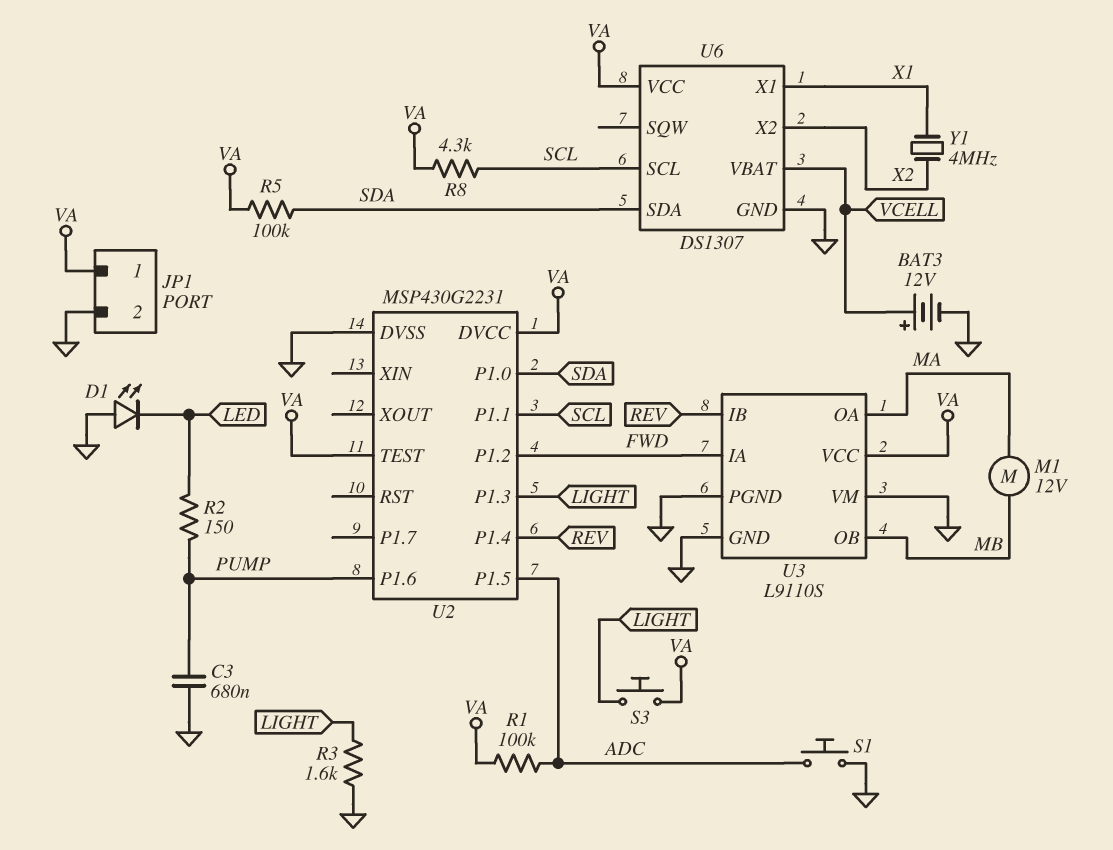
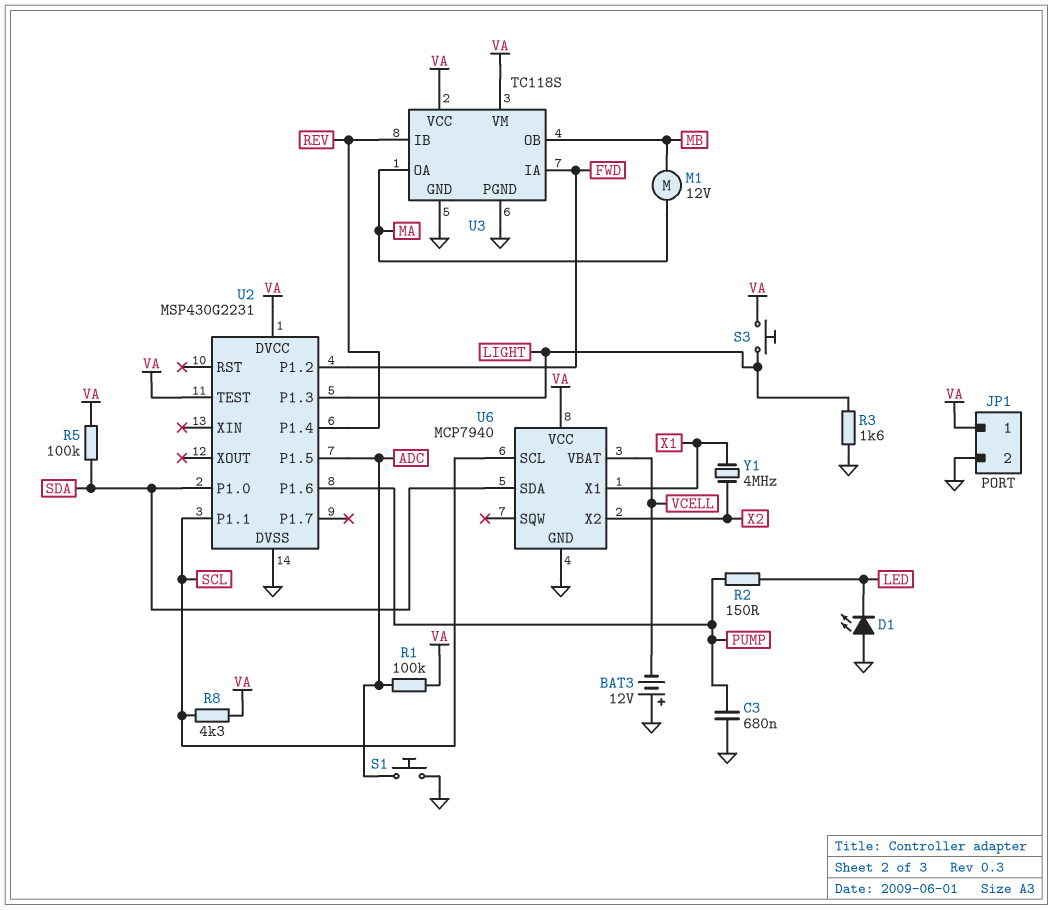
BAT3: 12V (plus VCELL, minus GND) -> 12V (plus GND, minus VCELL)
U3: L9110S -> TC118S
U3 pin VM: GND -> VA
U6: DS1307 -> MCP7940

